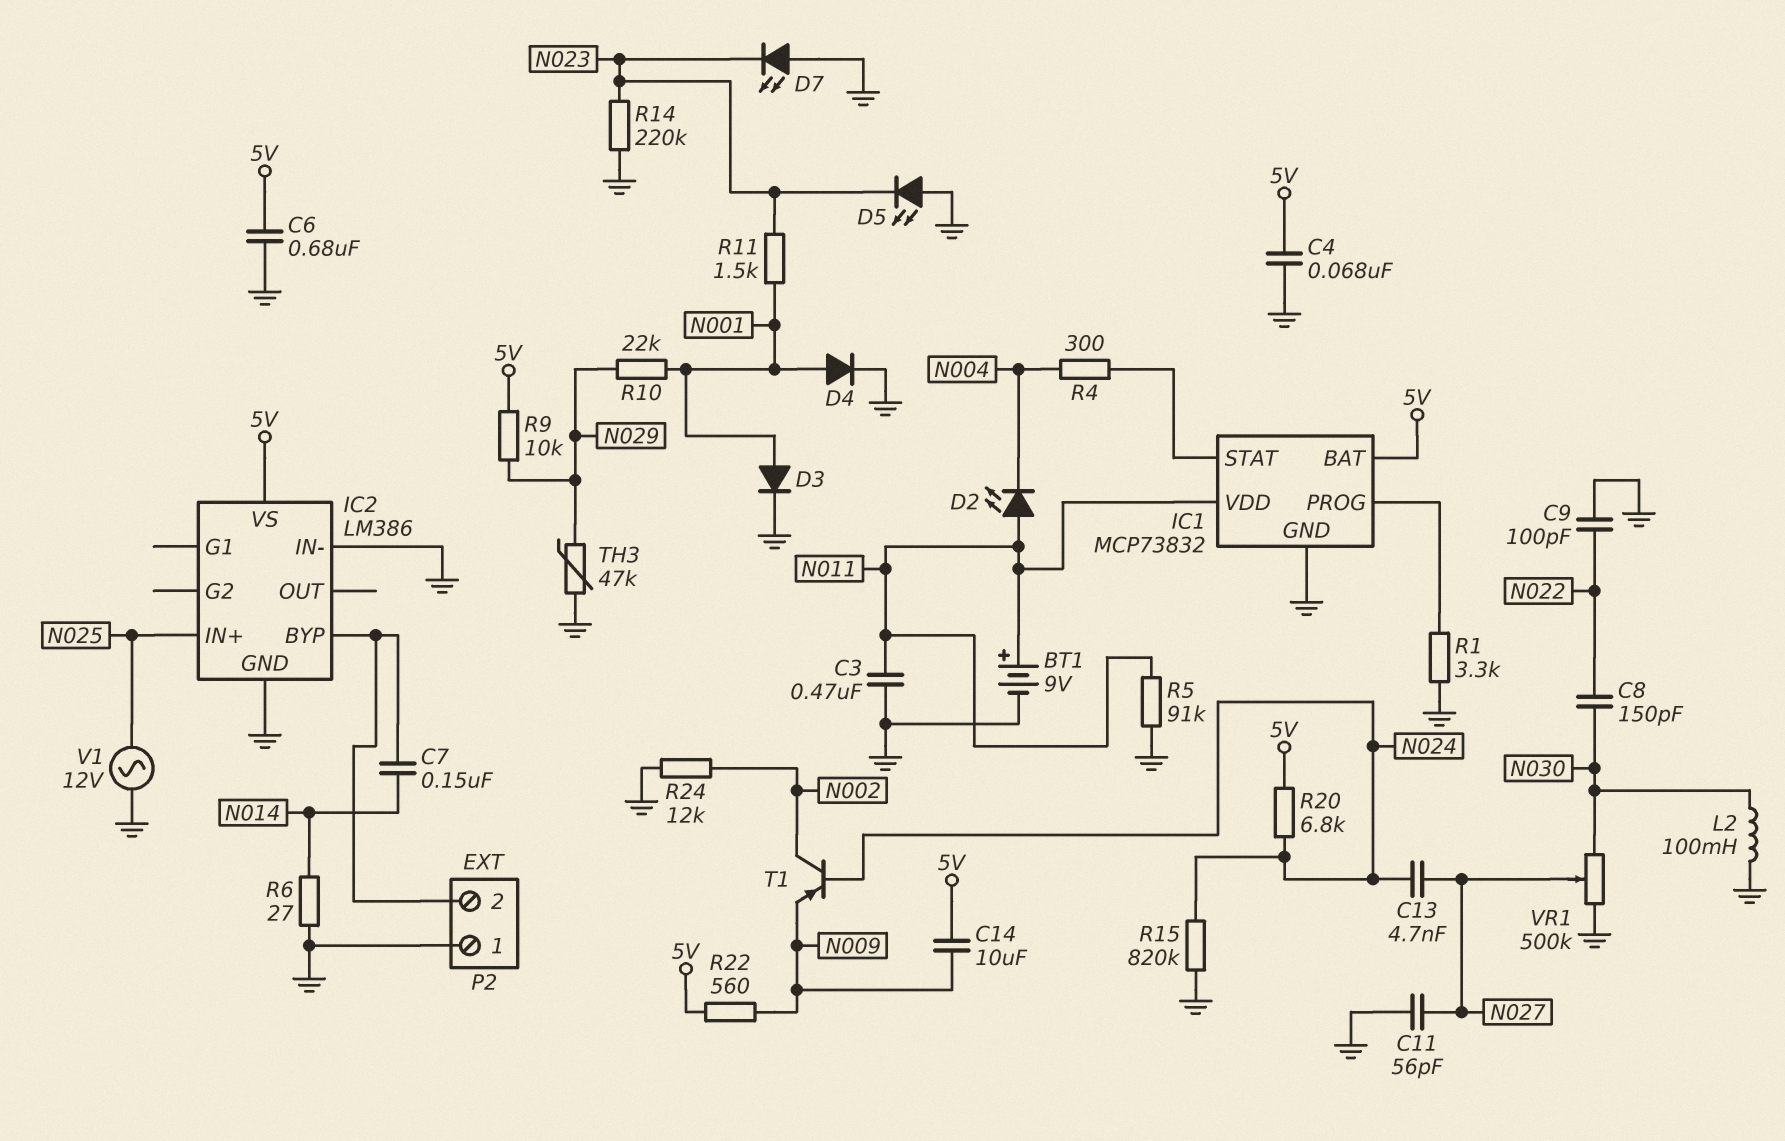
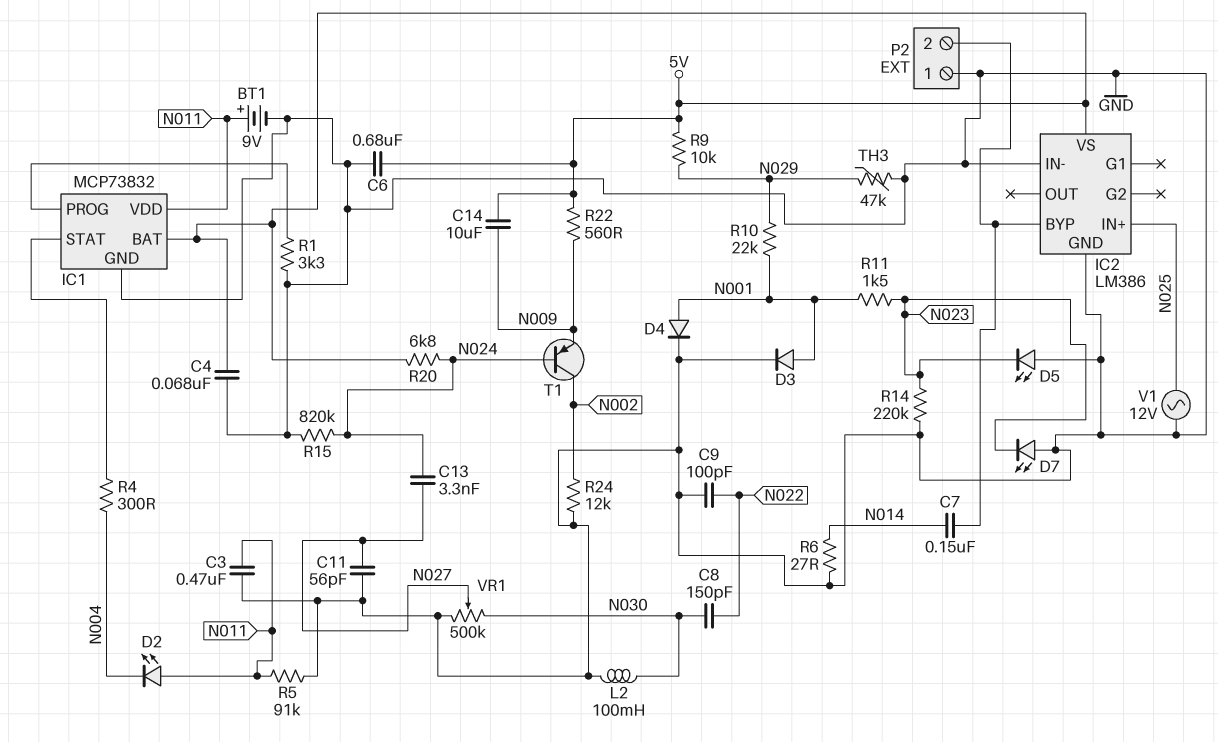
C13: 4.7nF (N024, N027) -> 3.3nF (N024, N027)

